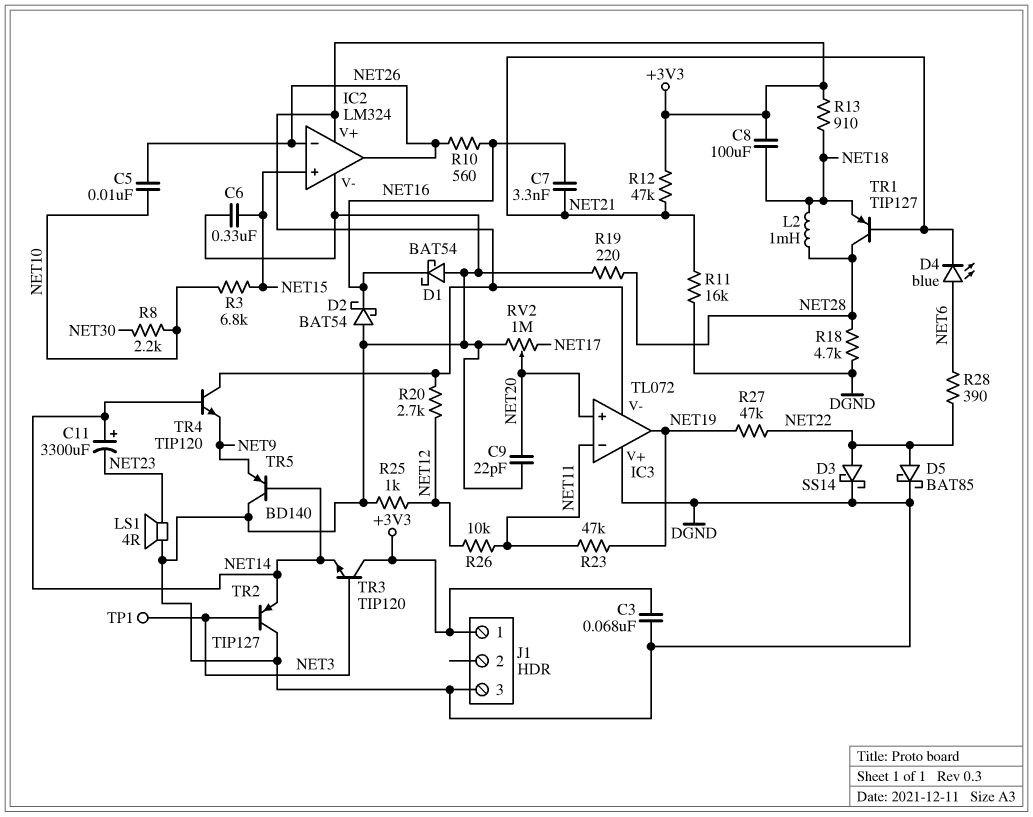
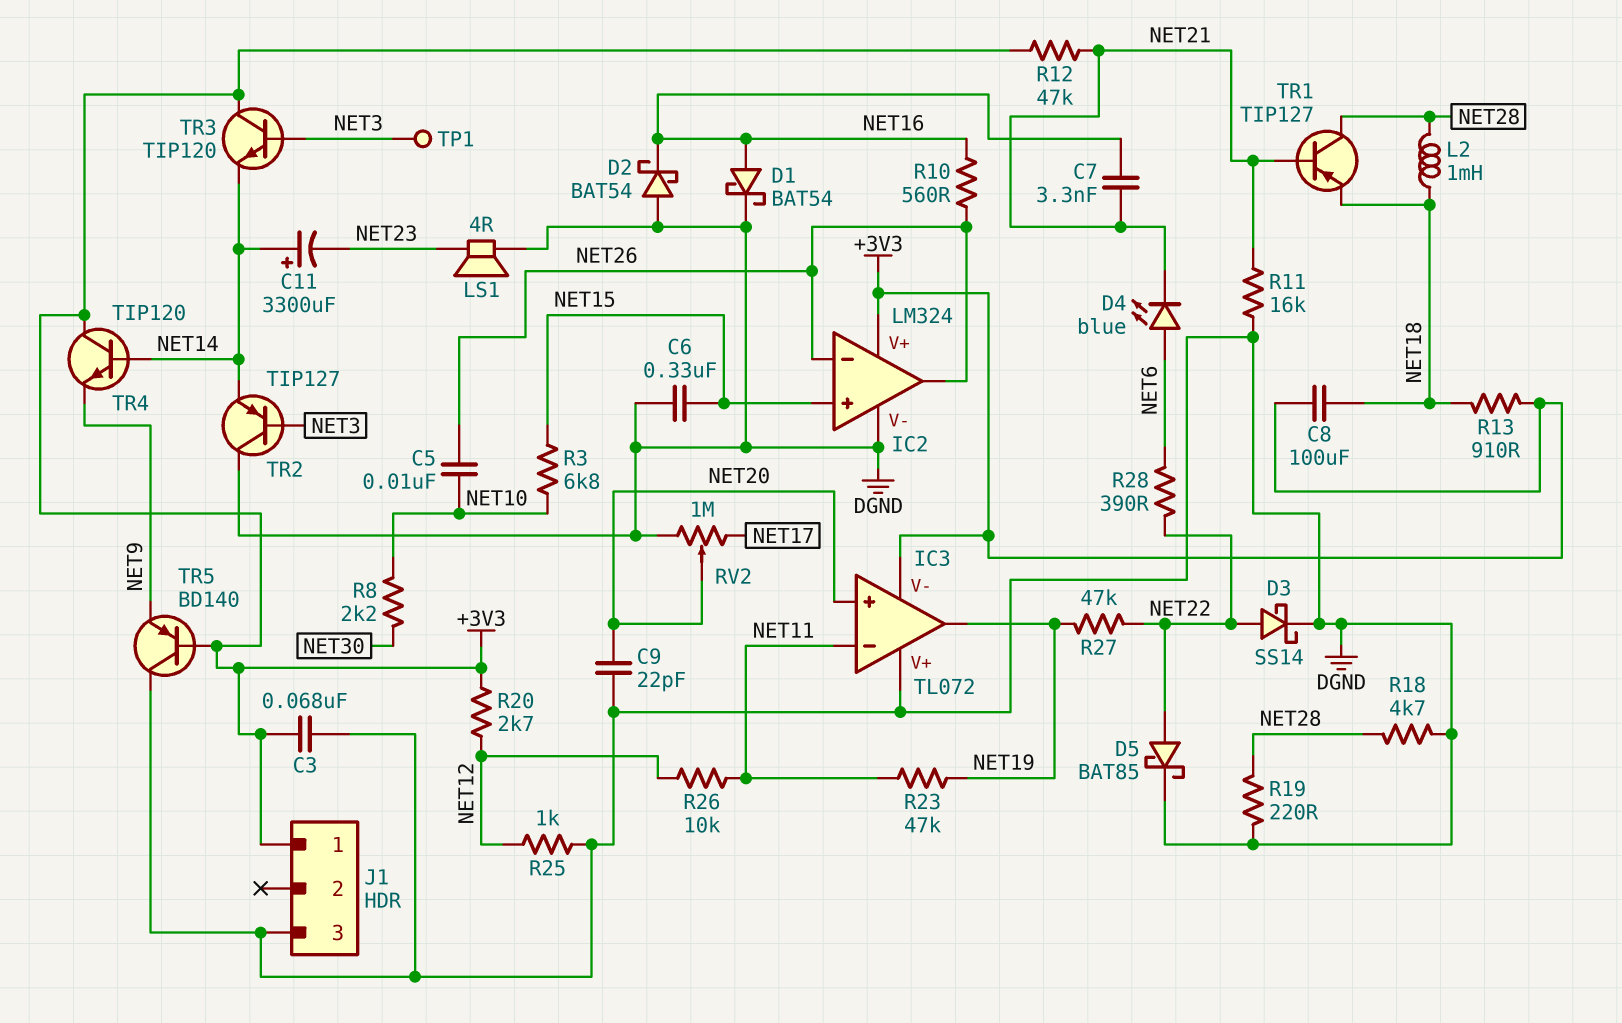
D1: schottky BAT54 (A DGND, K NET16) -> schottky BAT54 (A NET16, K DGND)
TR5: PNP BD140 (B NET14, C DGND, E NET9) -> PNP BD140 (B +3V3, C DGND, E NET9)

